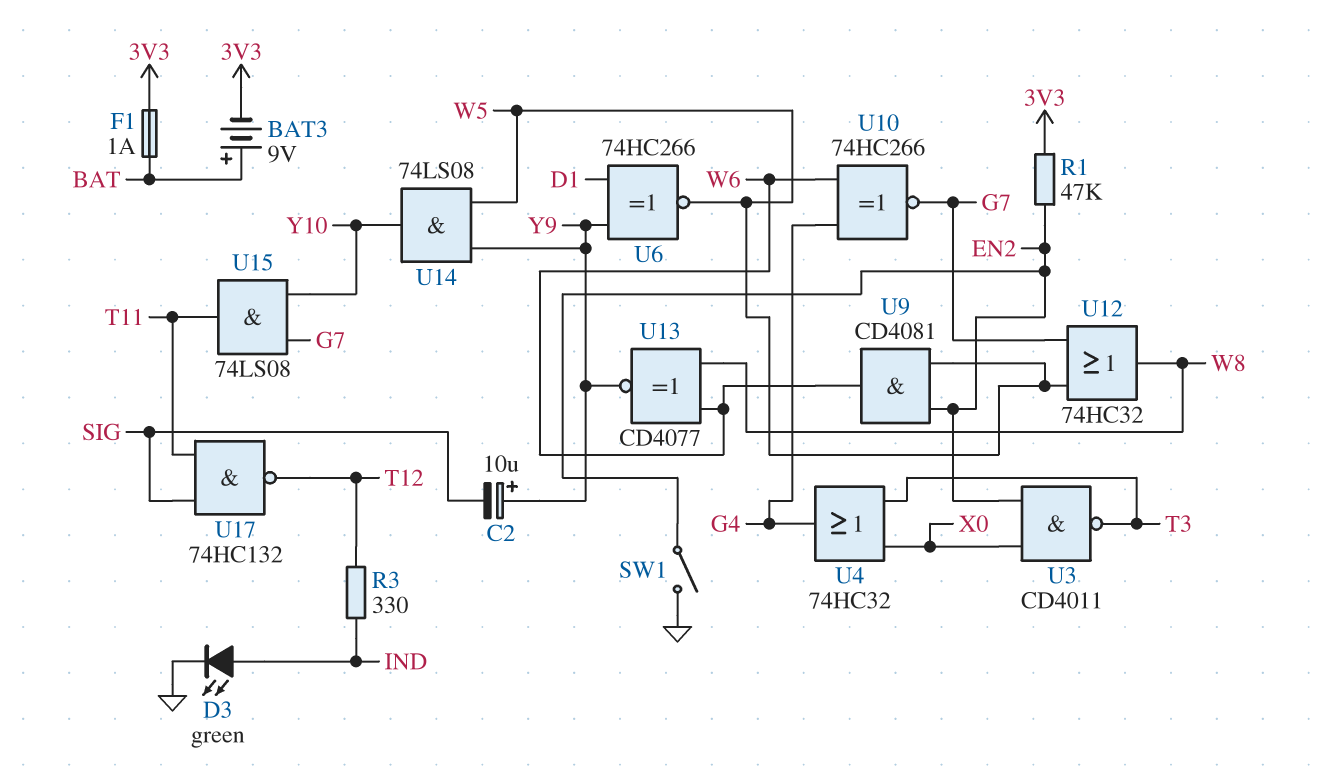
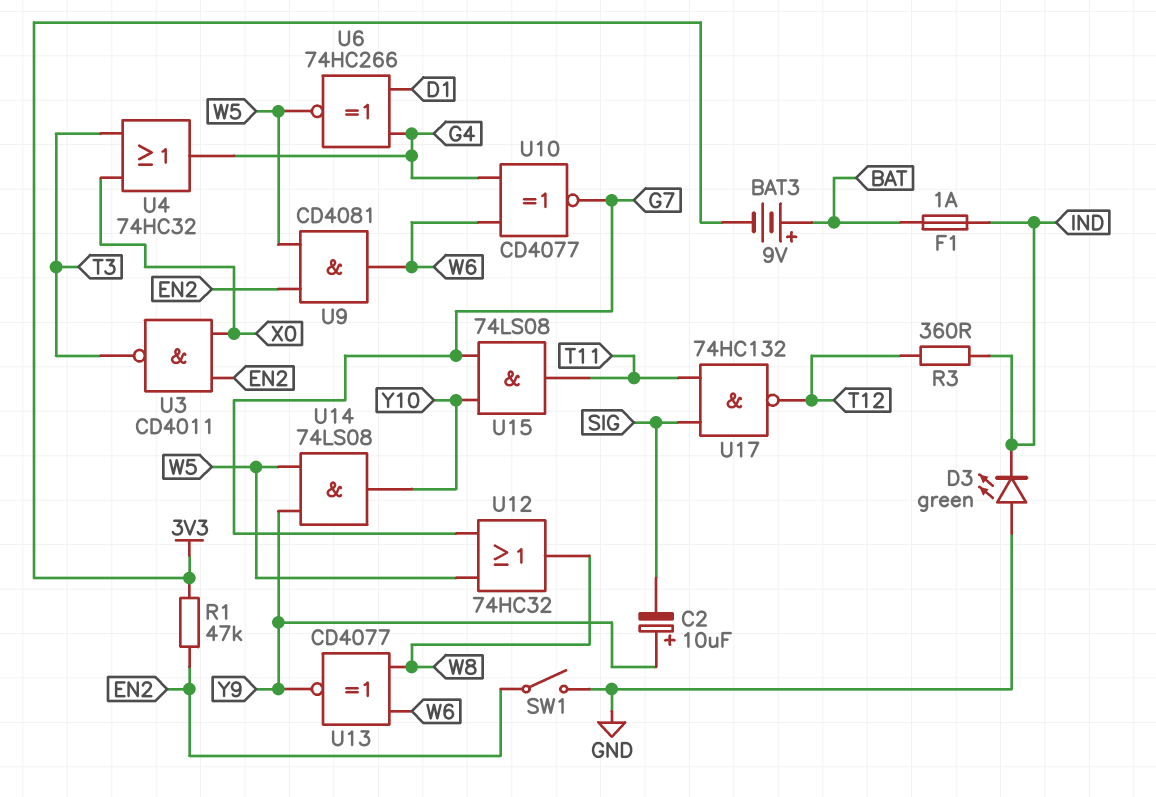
D3: LED green (A IND, K GND) -> LED green (A GND, K IND)
F1: 1A (3V3, BAT) -> 1A (BAT, IND)
R3: 330 (IND, T12) -> 360 (IND, T12)
U6: XNOR 74HC266 (in D1, in Y9, out W5) -> XNOR 74HC266 (in D1, in G4, out W5)
U10: XNOR 74HC266 (in G4, in W6, out G7) -> XNOR CD4077 (in G4, in W6, out G7)

